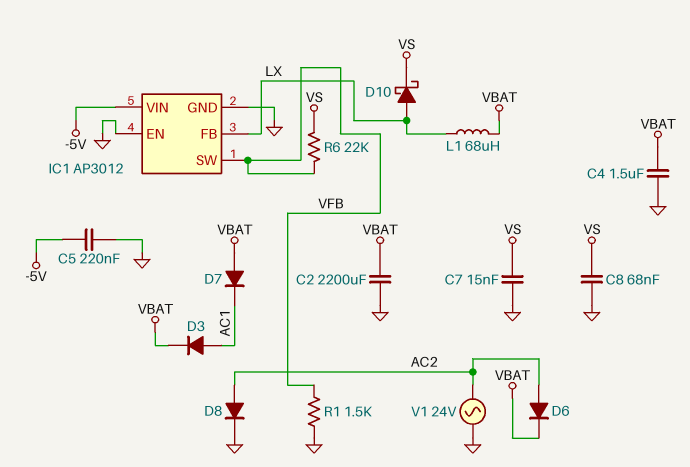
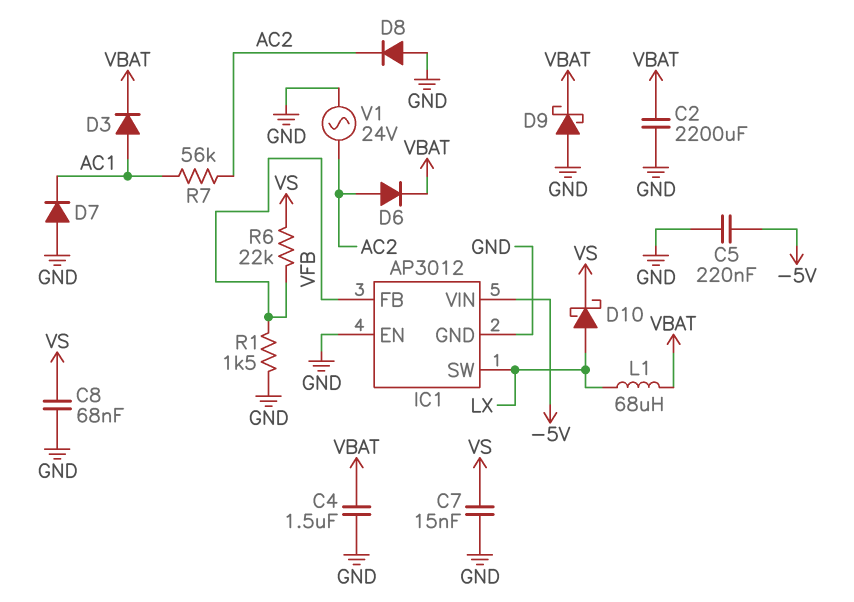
D7: diode (A VBAT, K AC1) -> diode (A GND, K AC1)
D8: diode (A AC2, K GND) -> diode (A GND, K AC2)
D9: none -> schottky (A GND, K VBAT)
IC1 pin FB: LX -> VFB
IC1 pin SW: VFB -> LX
R7: none -> 56k (AC1, AC2)

